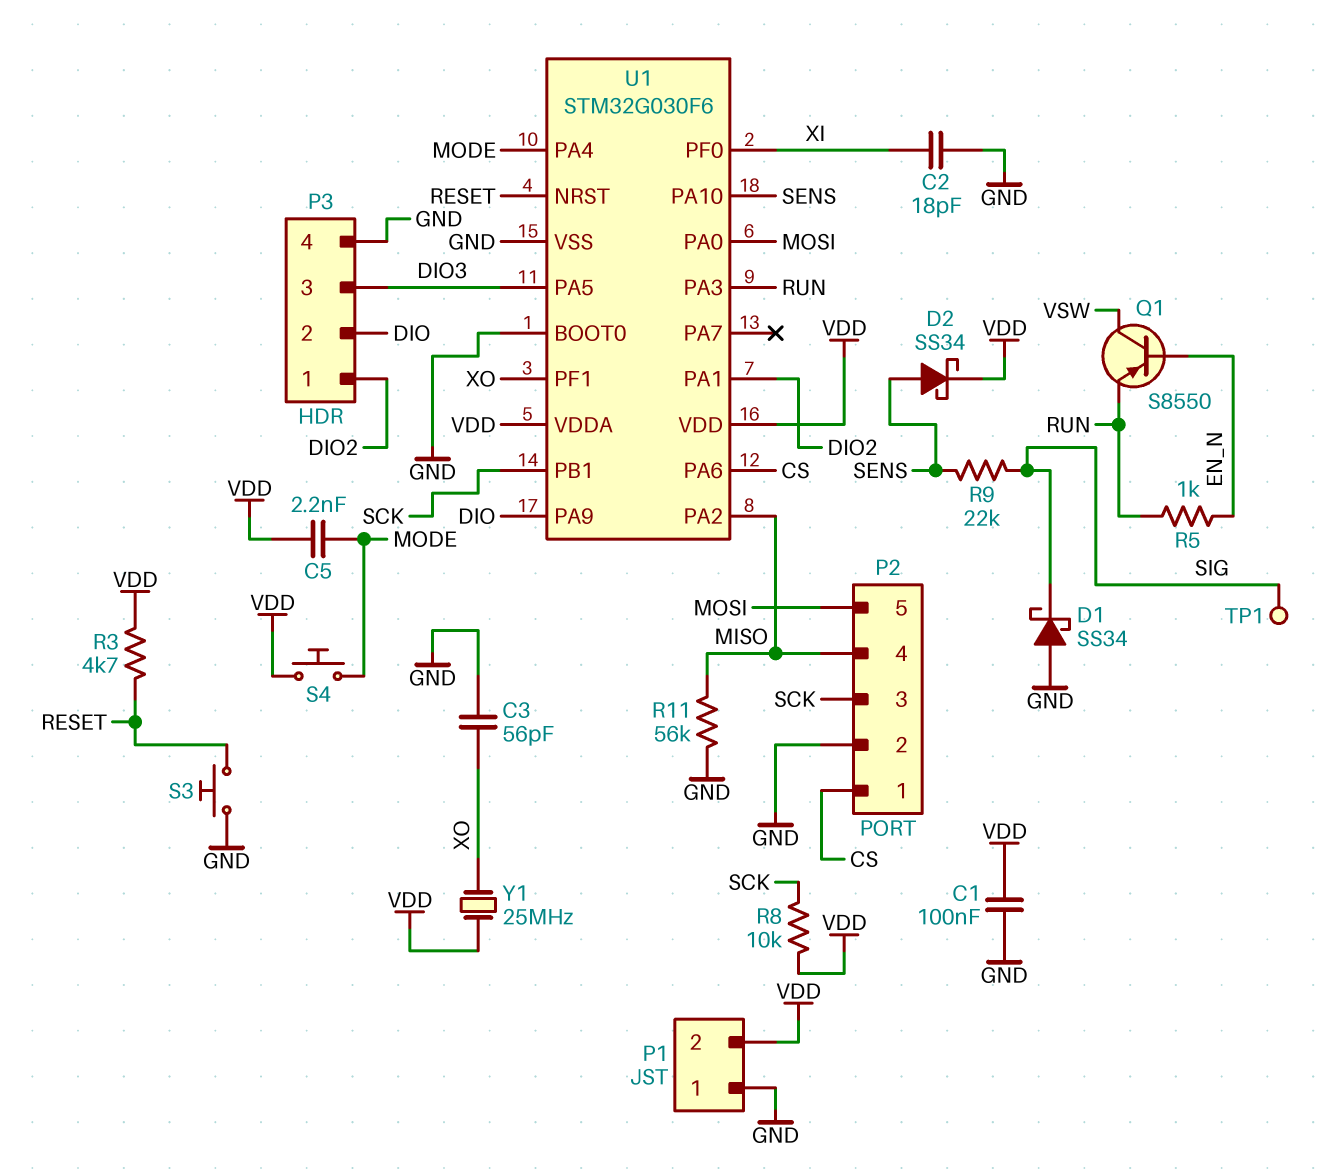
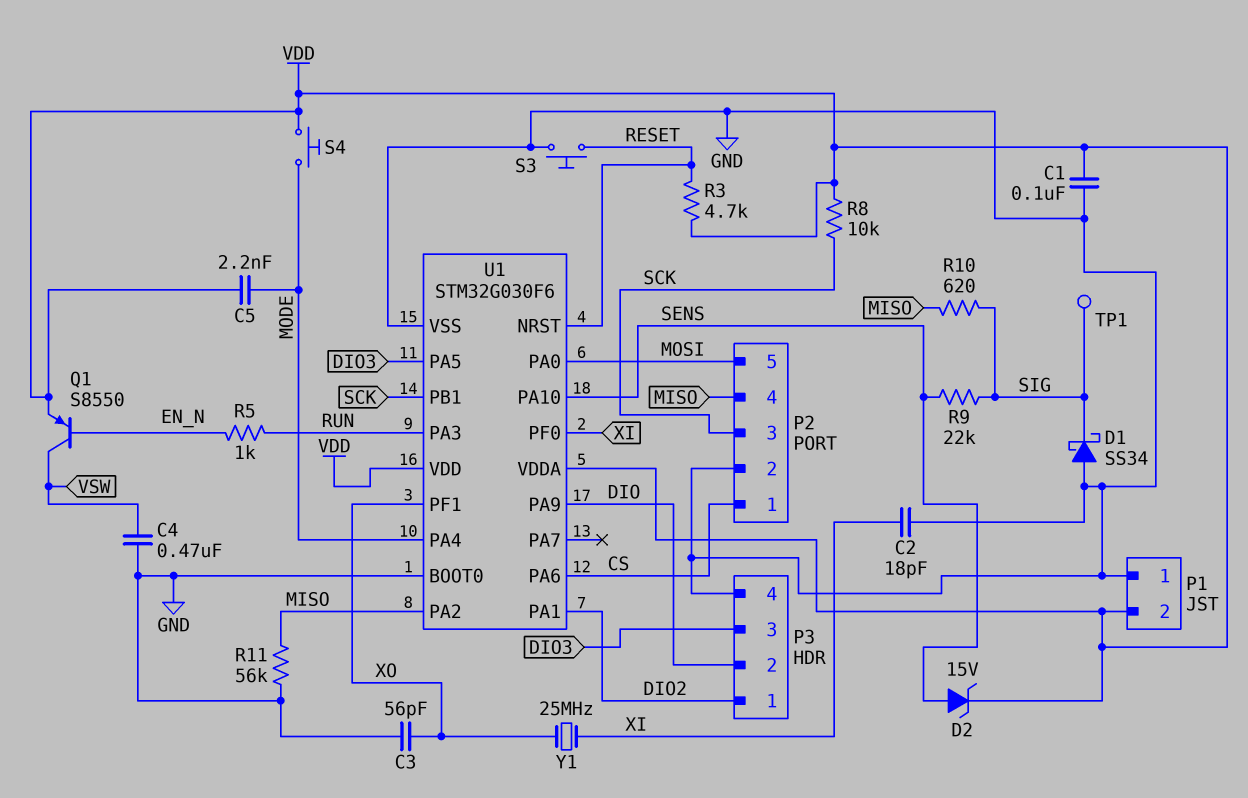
C4: none -> 470nF (GND, VSW)
D2: schottky SS34 (A SENS, K VDD) -> zener 15V (A SENS, K VDD)
Q1: PNP S8550 (B EN_N, C VSW, E RUN) -> PNP S8550 (B EN_N, C VSW, E VDD)
R10: none -> 620 (MISO, SIG)
Y1: 25MHz (VDD, XO) -> 25MHz (XI, XO)

